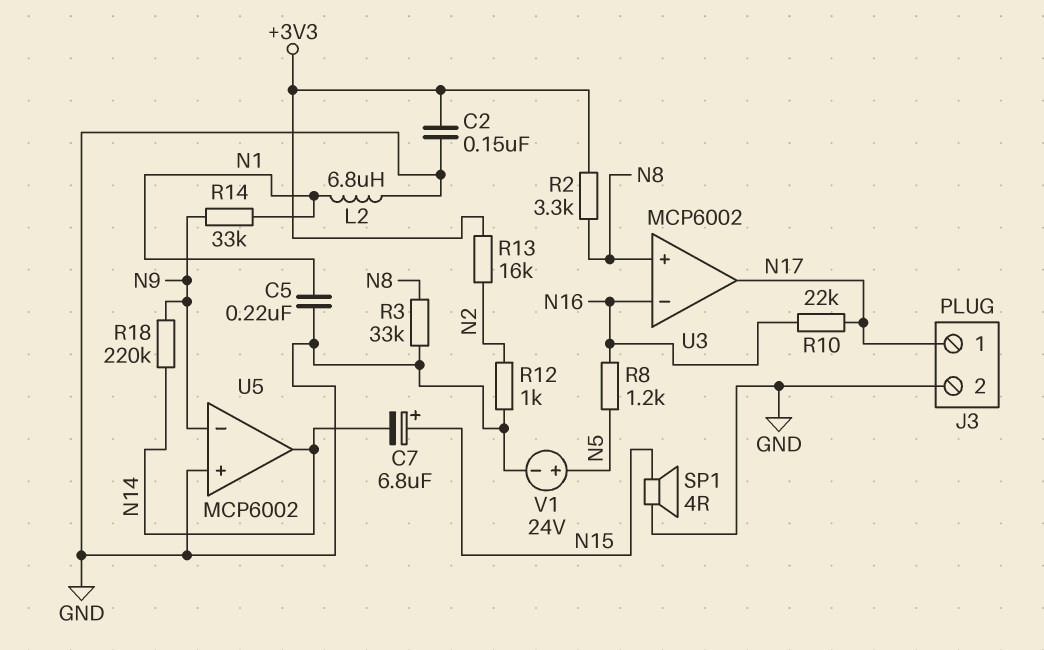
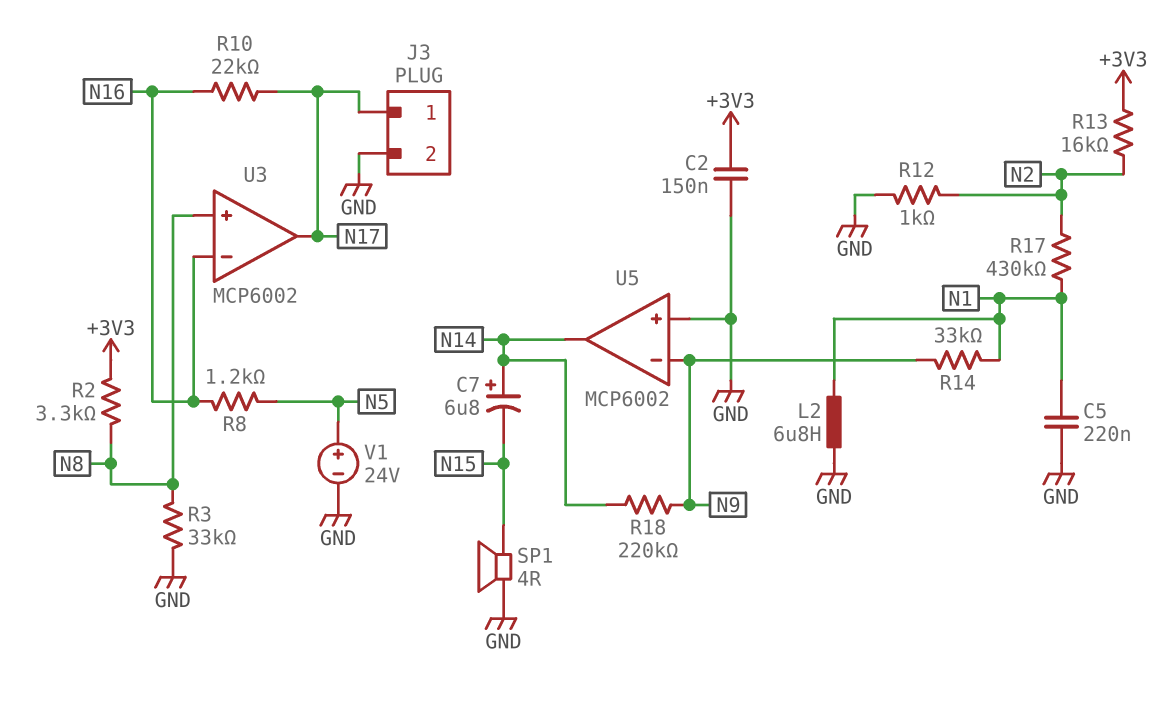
C7: 6.8uF (plus N15, minus N14) -> 6.8uF (plus N14, minus N15)
R17: none -> 430k (N1, N2)

